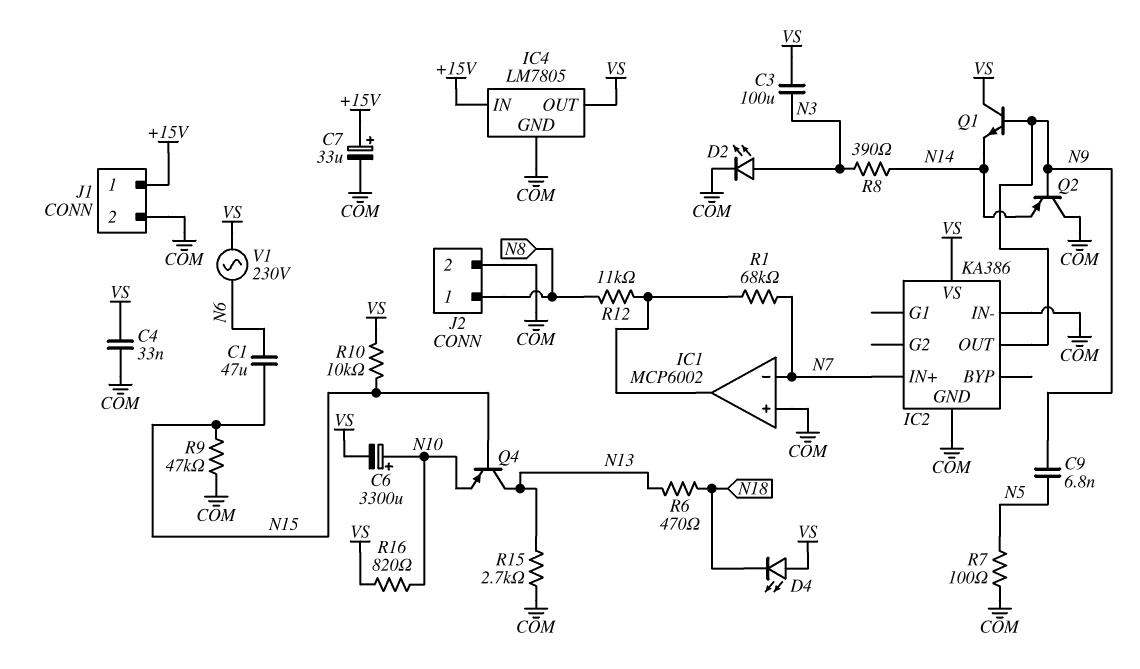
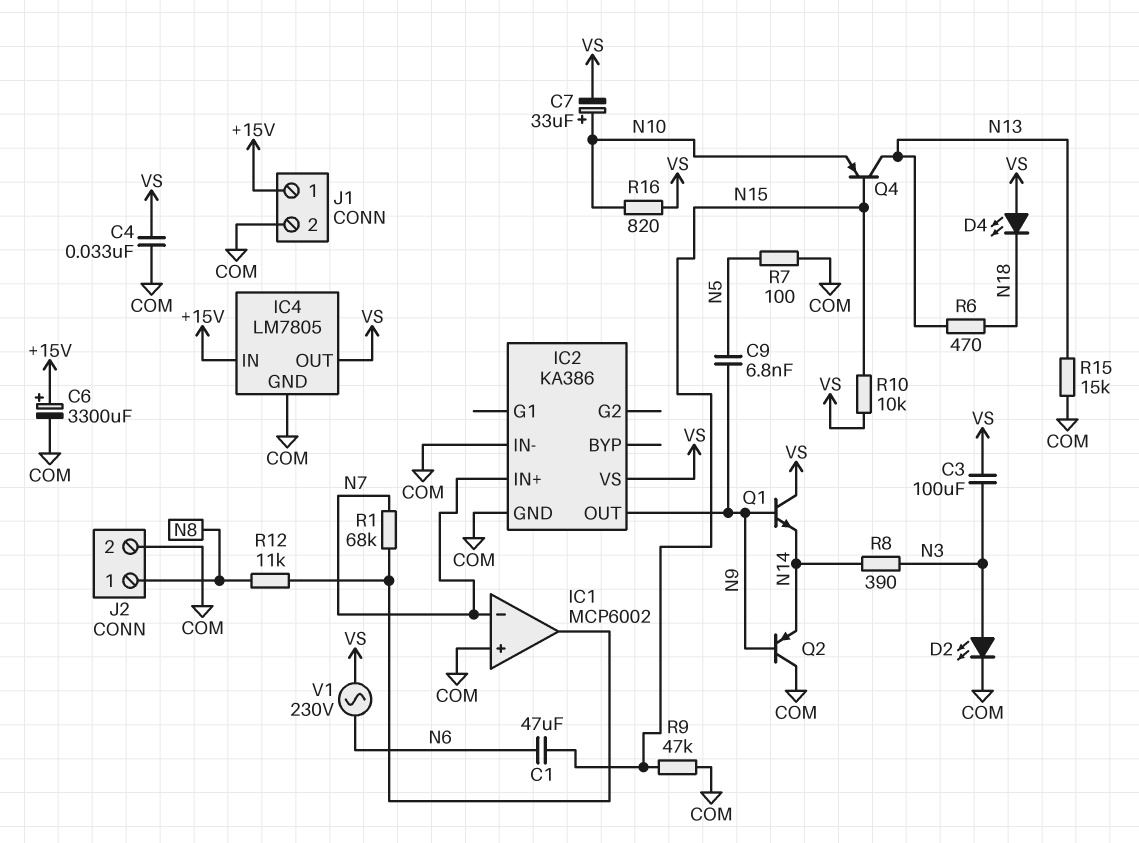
C6: 3300uF (plus N10, minus VS) -> 3300uF (plus +15V, minus COM)
C7: 33uF (plus +15V, minus COM) -> 33uF (plus N10, minus VS)
R15: 2.7k (COM, N13) -> 15k (COM, N13)

